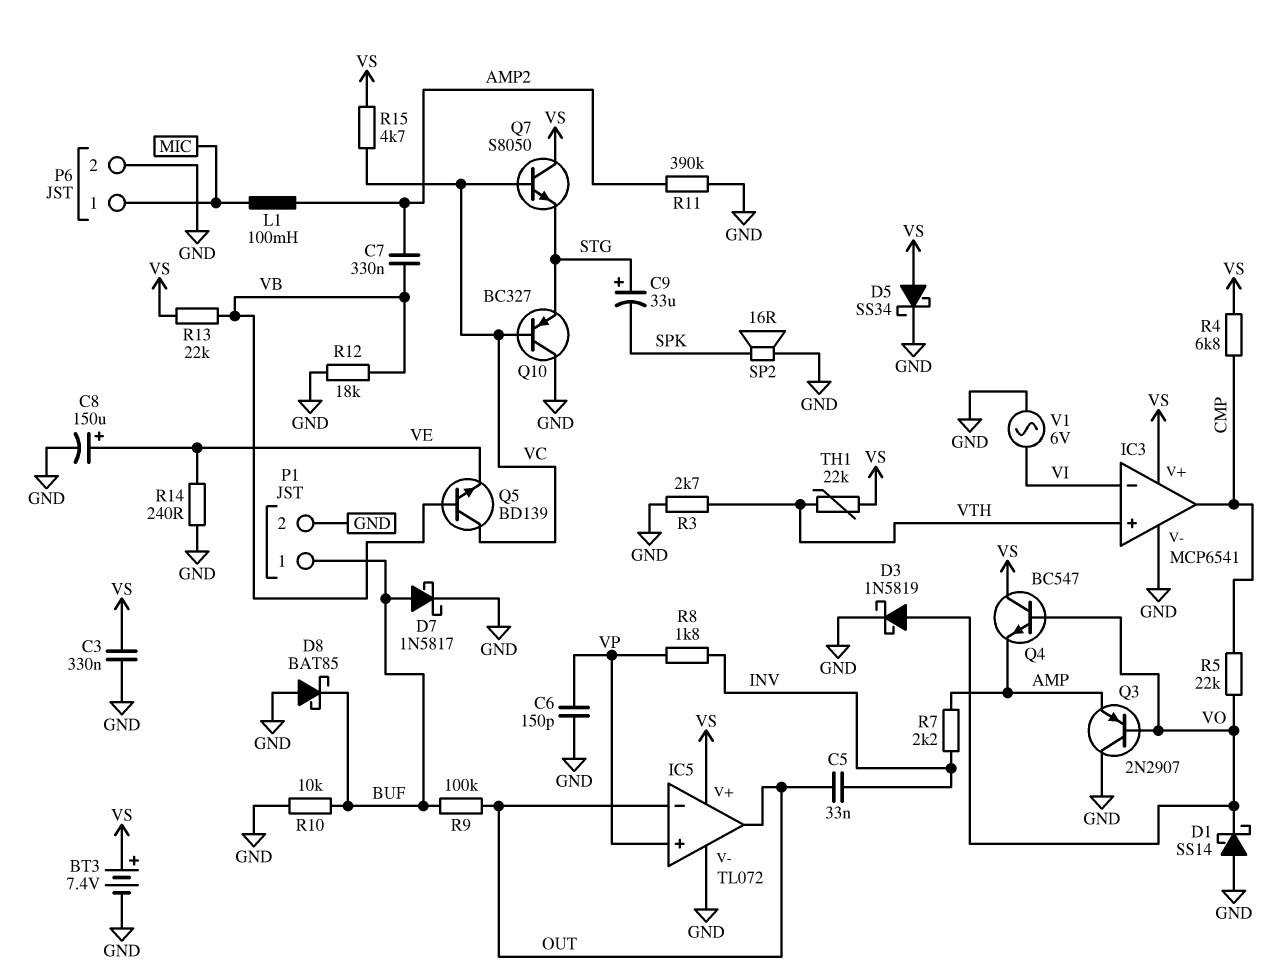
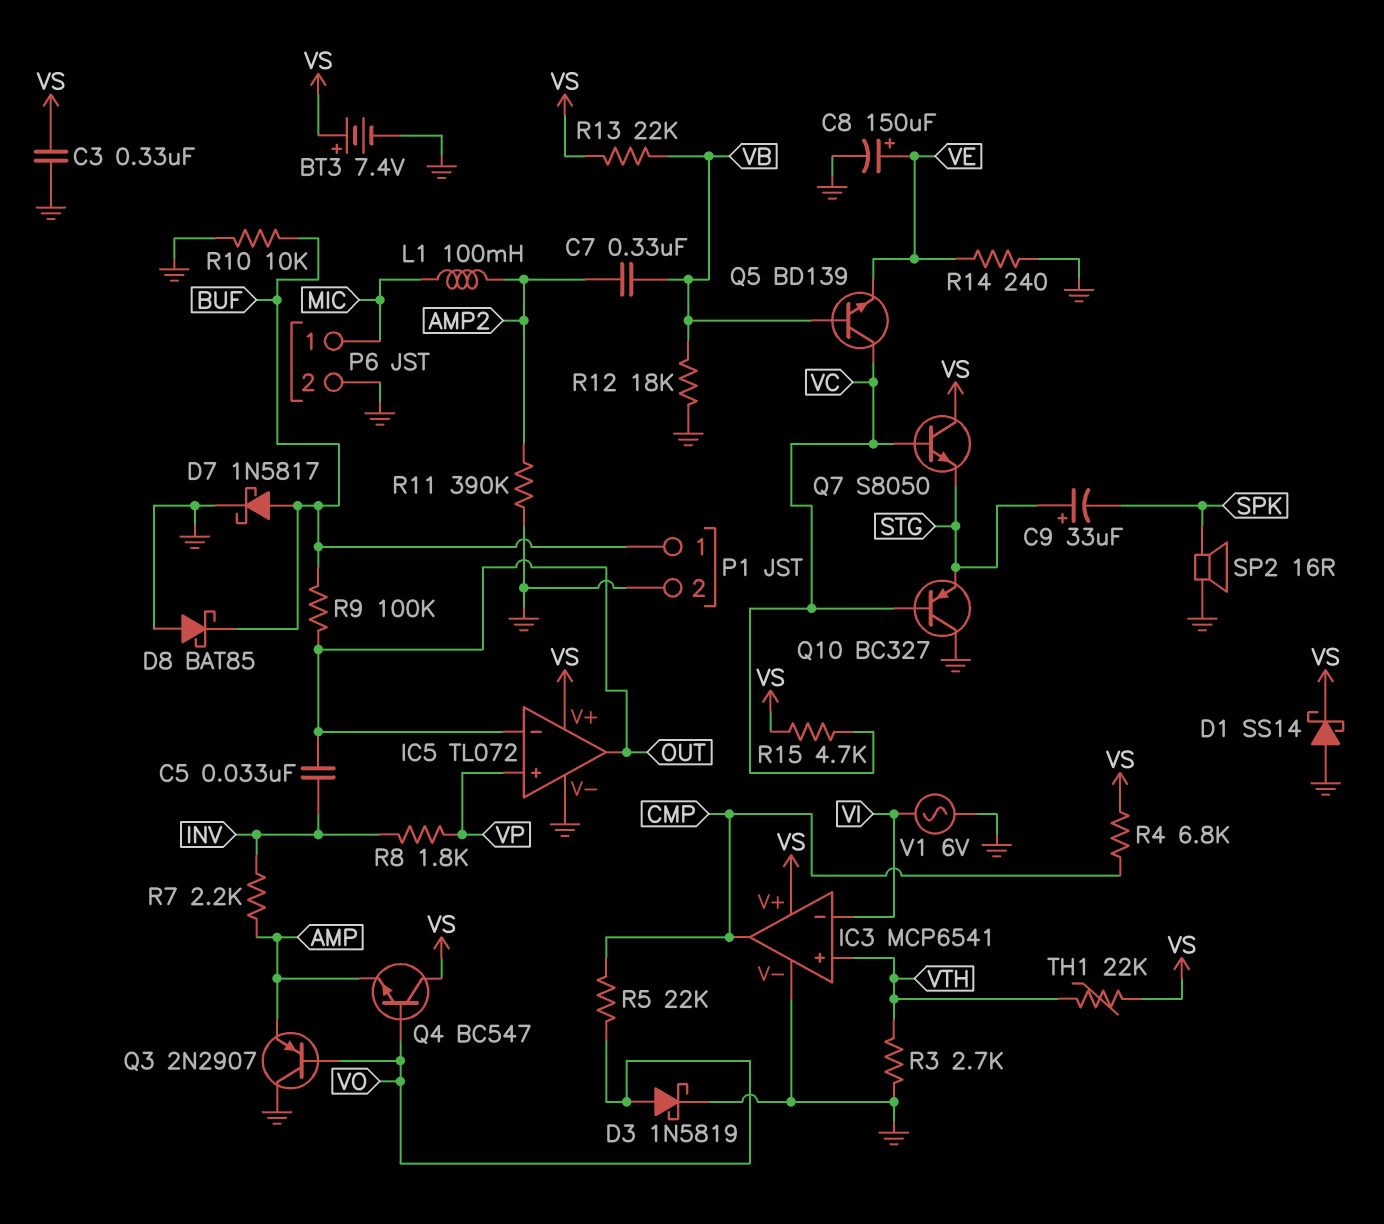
C6: 150pF (GND, VP) -> none
D1: schottky SS14 (A GND, K VO) -> schottky SS14 (A GND, K VS)
D5: schottky SS34 (A VS, K GND) -> none

